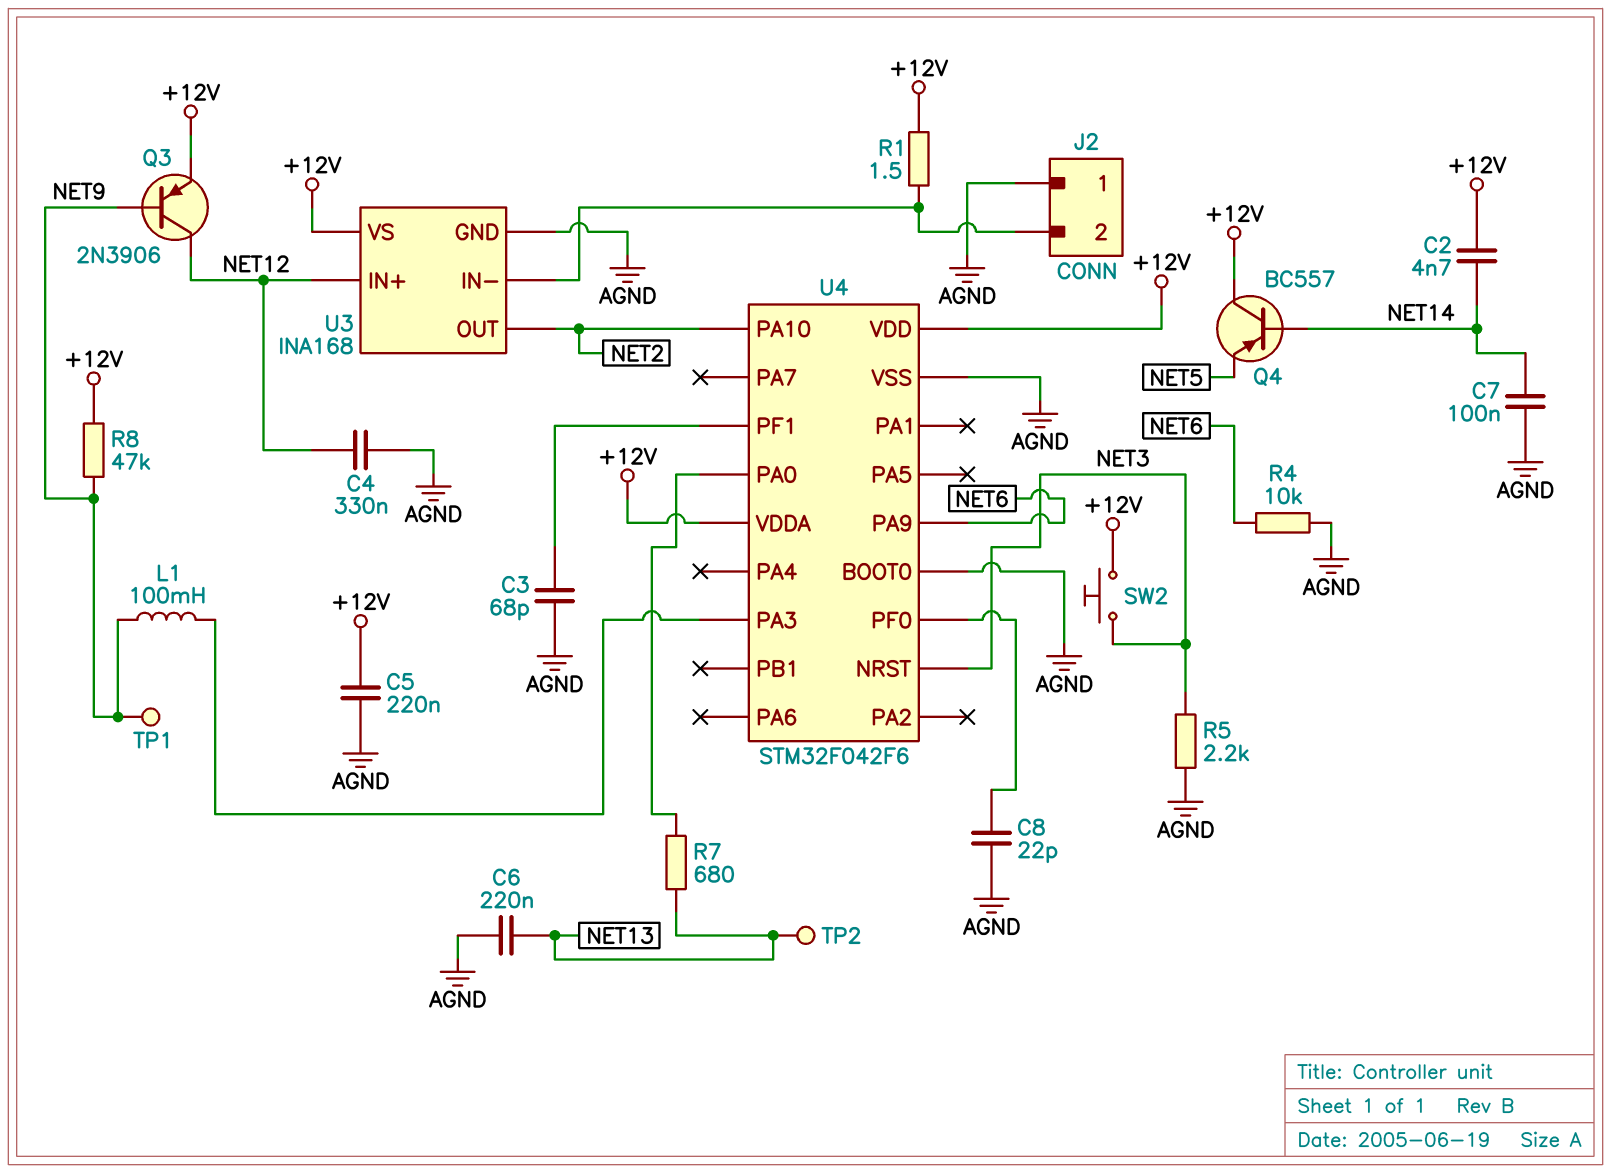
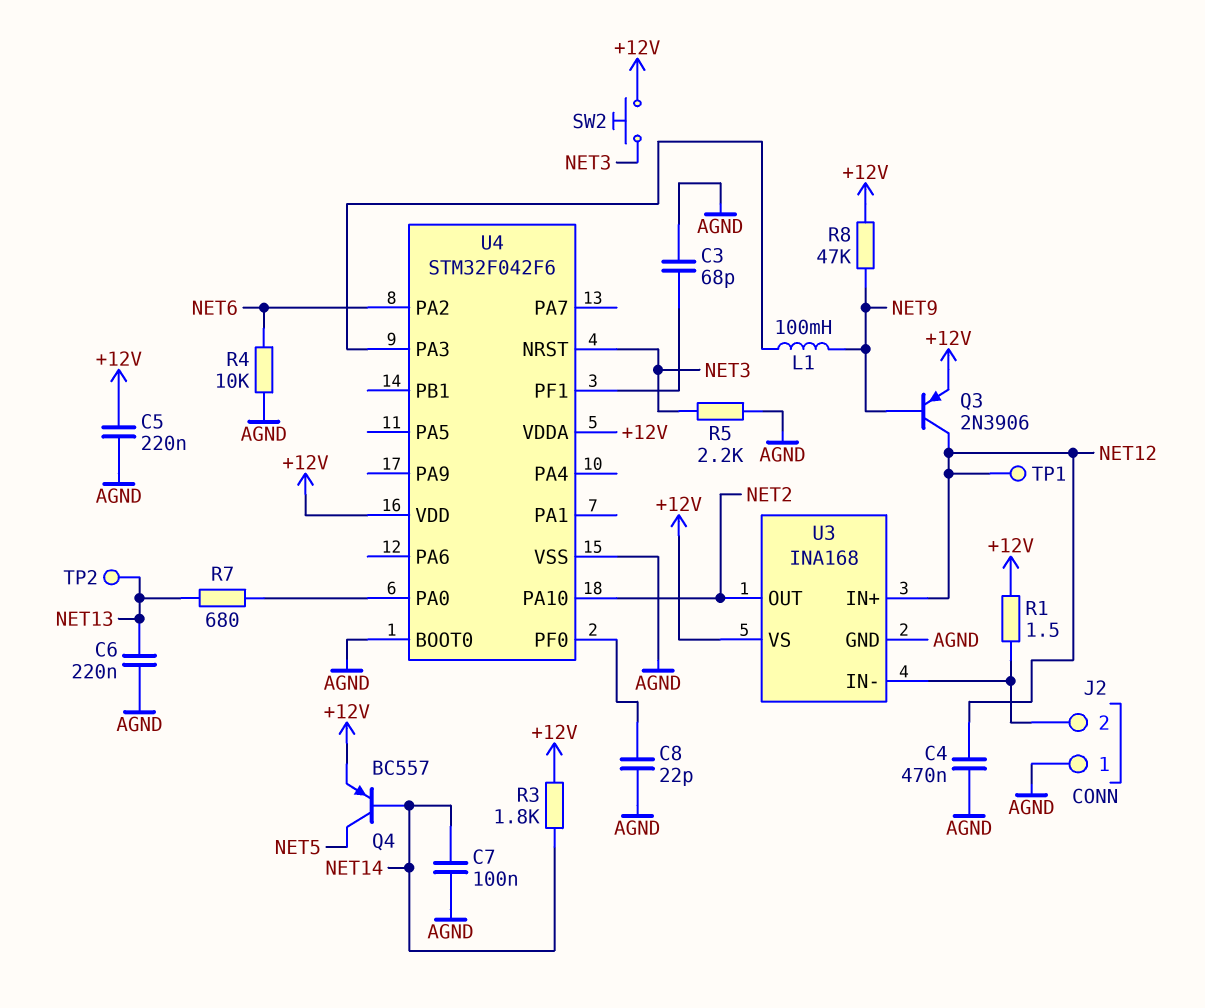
C2: 4.7nF (+12V, NET14) -> none
C4: 330nF (AGND, NET12) -> 470nF (AGND, NET12)
Q4: PNP BC557 (B NET14, C +12V, E NET5) -> PNP BC557 (B NET14, C NET5, E +12V)
R3: none -> 1.8k (+12V, NET14)
TP1: test point (NET9) -> test point (NET12)
U4 pin PA2: none -> NET6
U4 pin PA9: NET6 -> none

